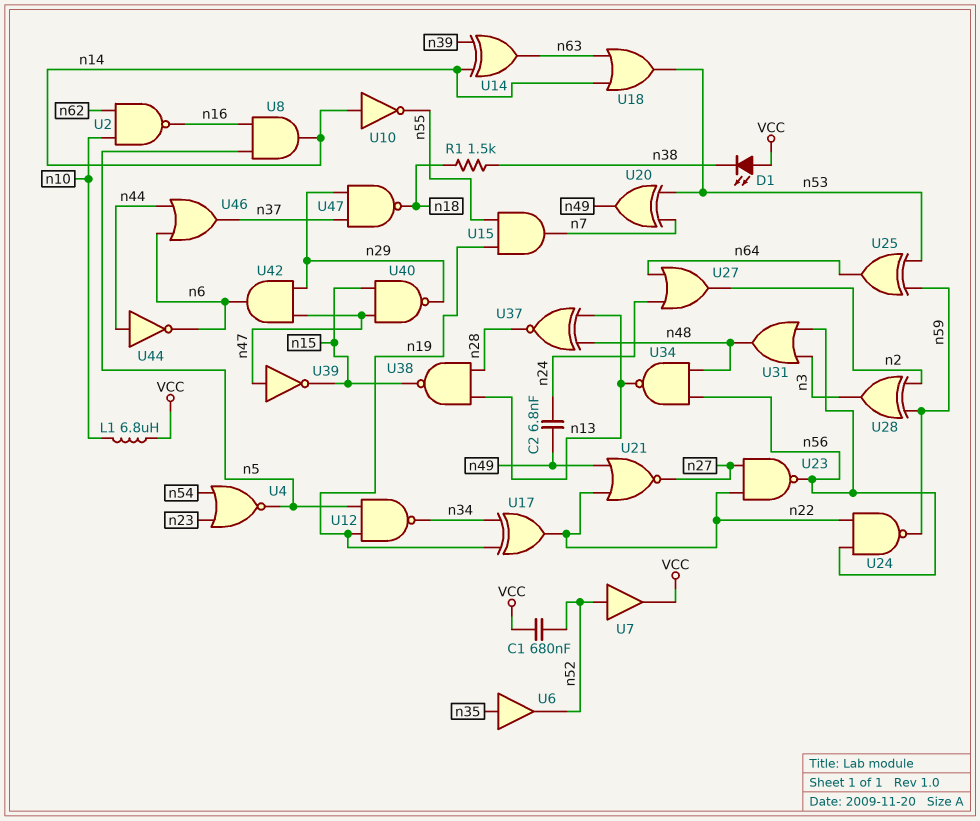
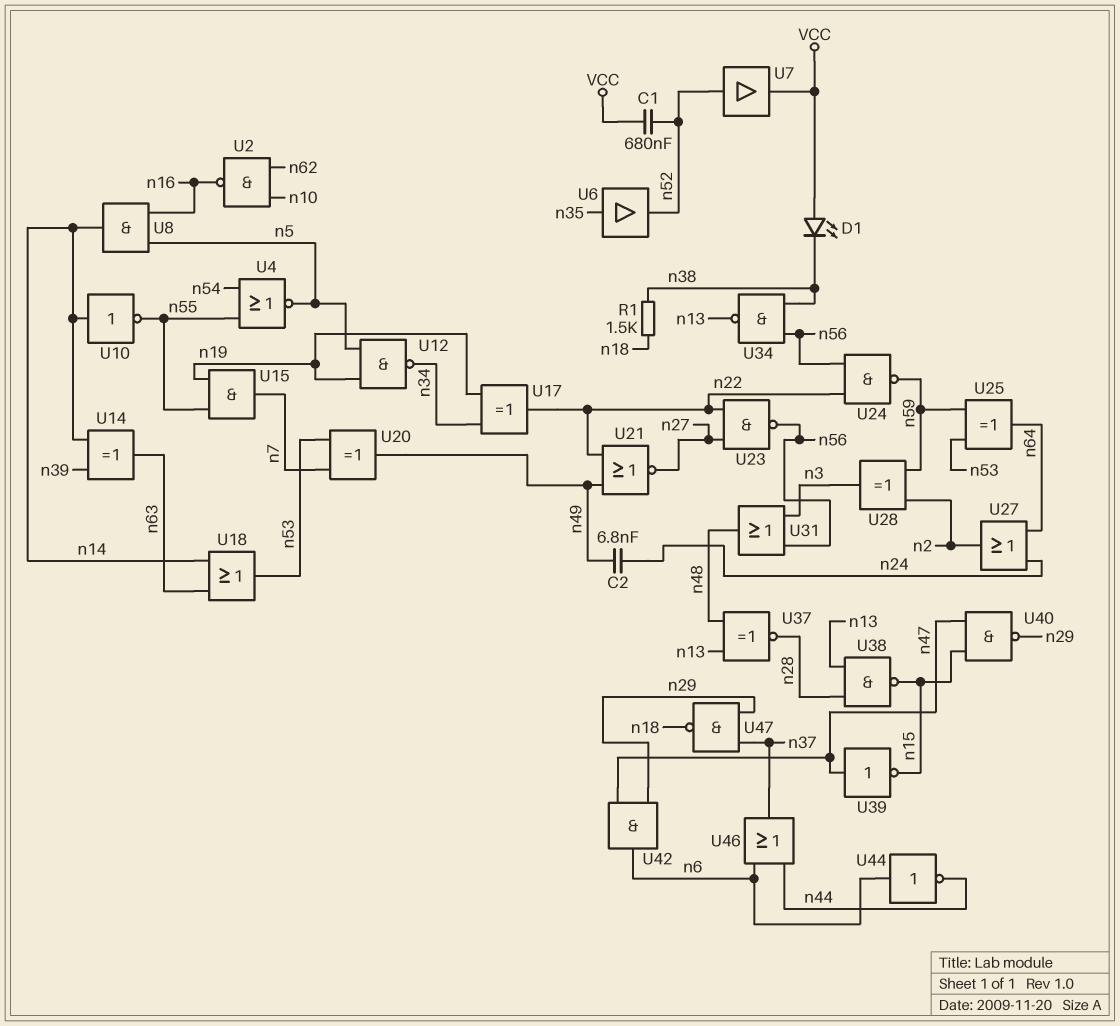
L1: 6.8uH (VCC, n10) -> none
U4: NOR (in n23, in n54, out n5) -> NOR (in n54, in n55, out n5)
U34: NAND (in n48, in n56, out n13) -> NAND (in n38, in n56, out n13)
U44: NOT (in n44, out n6) -> NOT (in n6, out n44)

